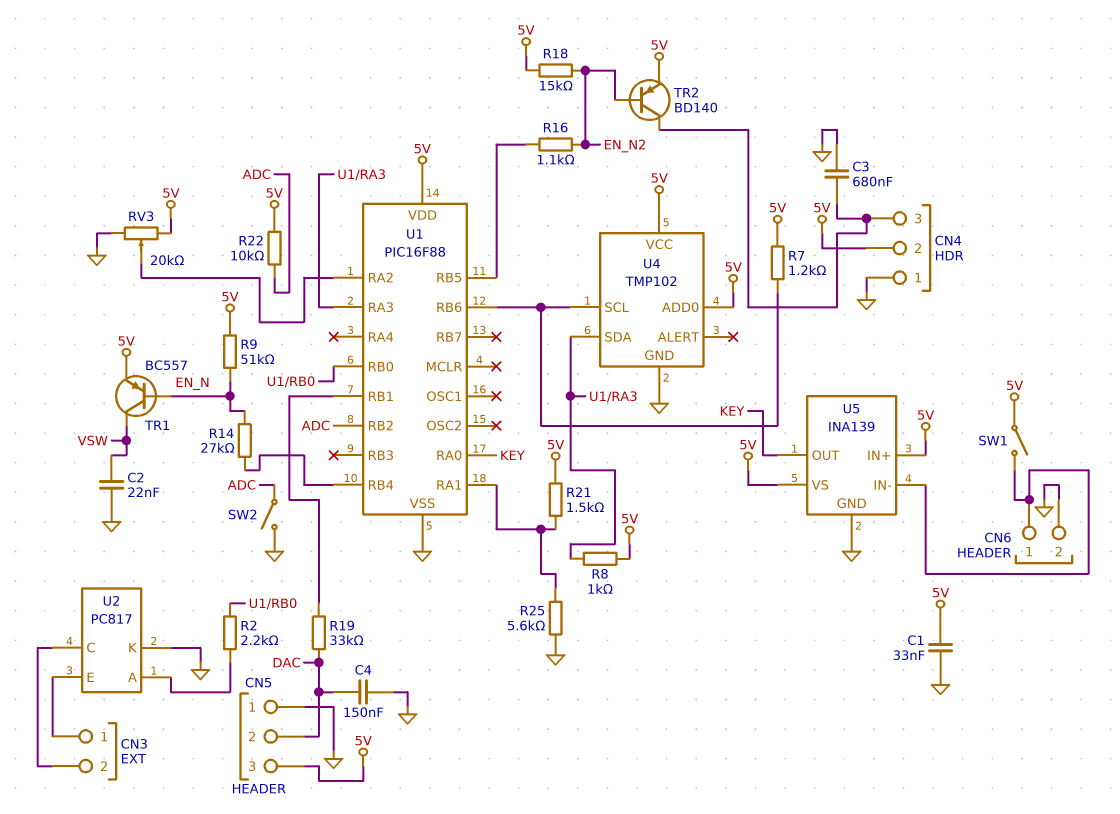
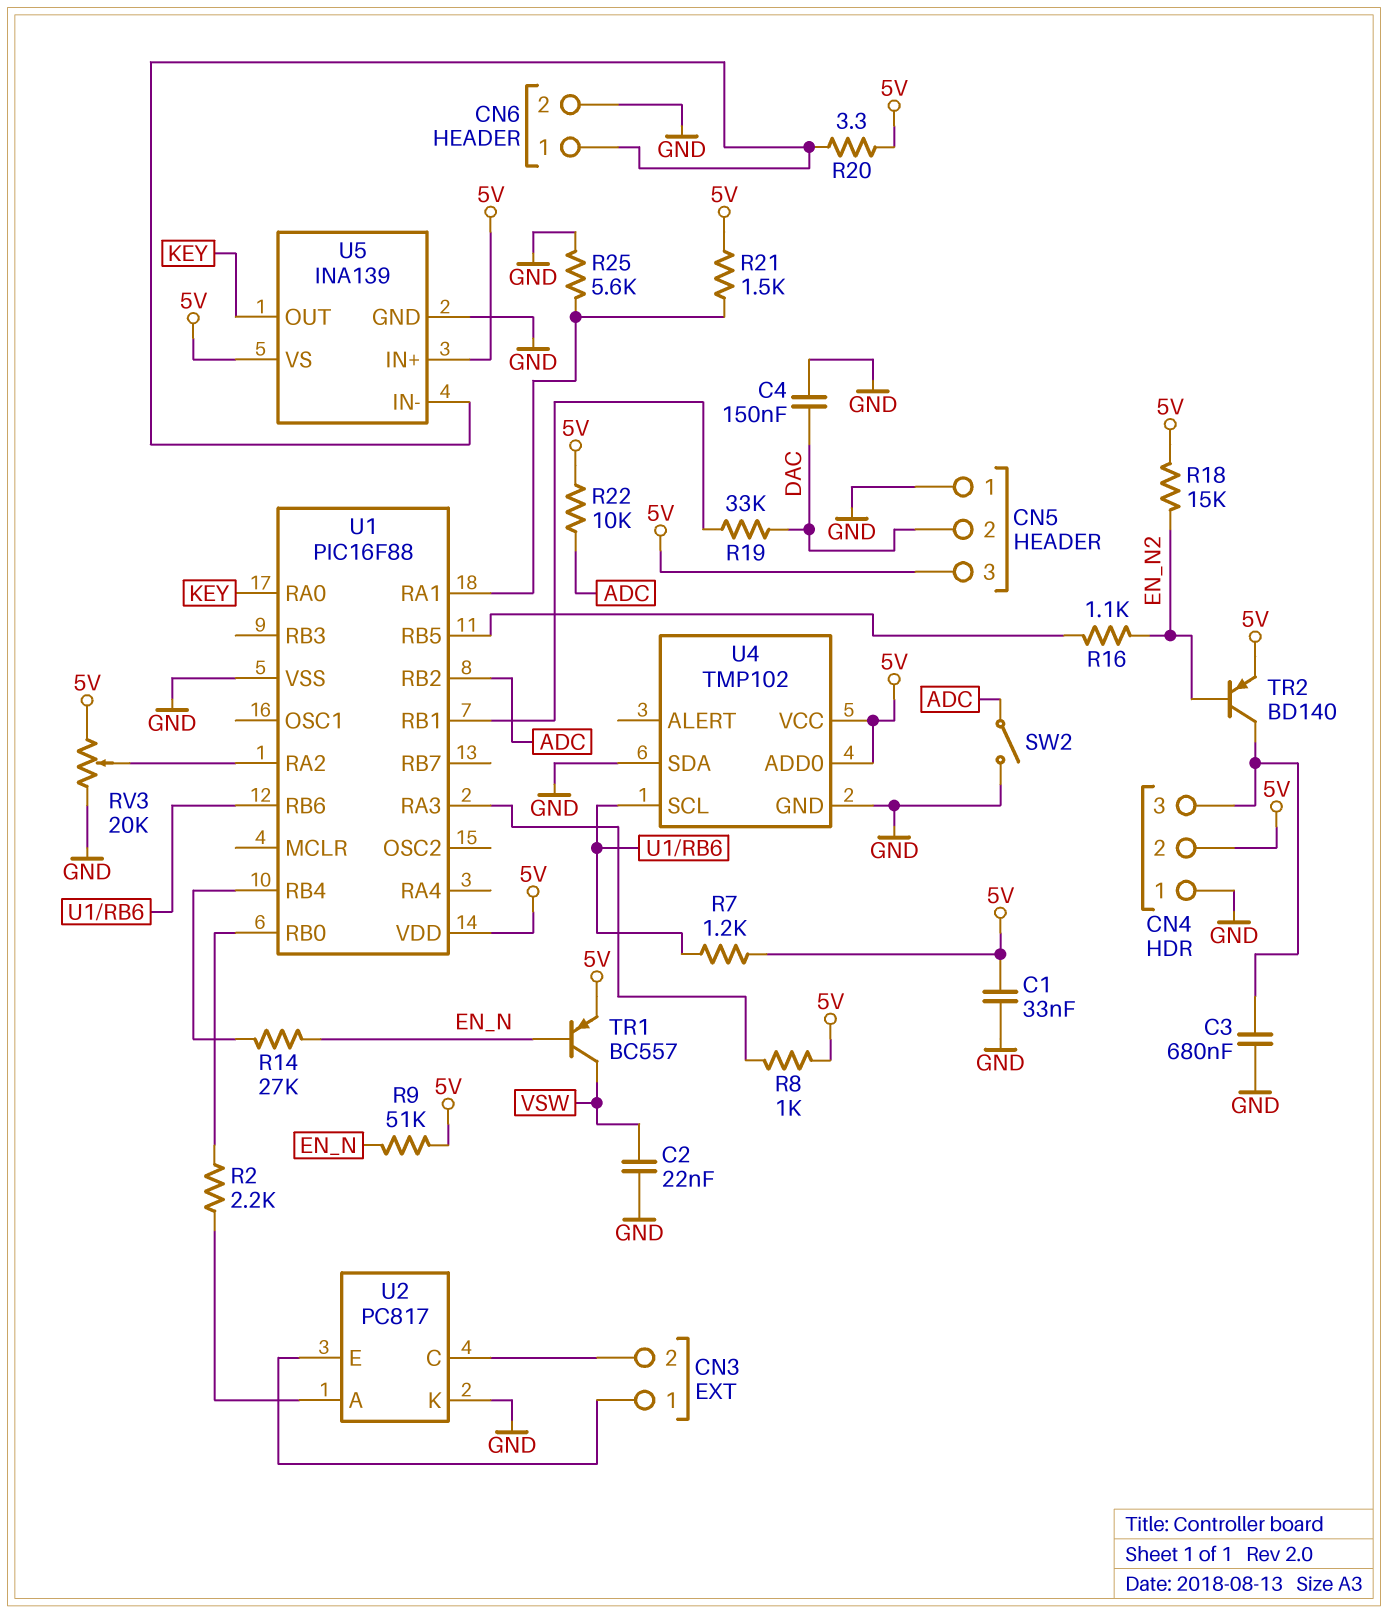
R20: none -> 3.3 (5V, CN6/1)
SW1: switch (5V, CN6/1) -> none
U4 pin SDA: U1/RA3 -> GND

